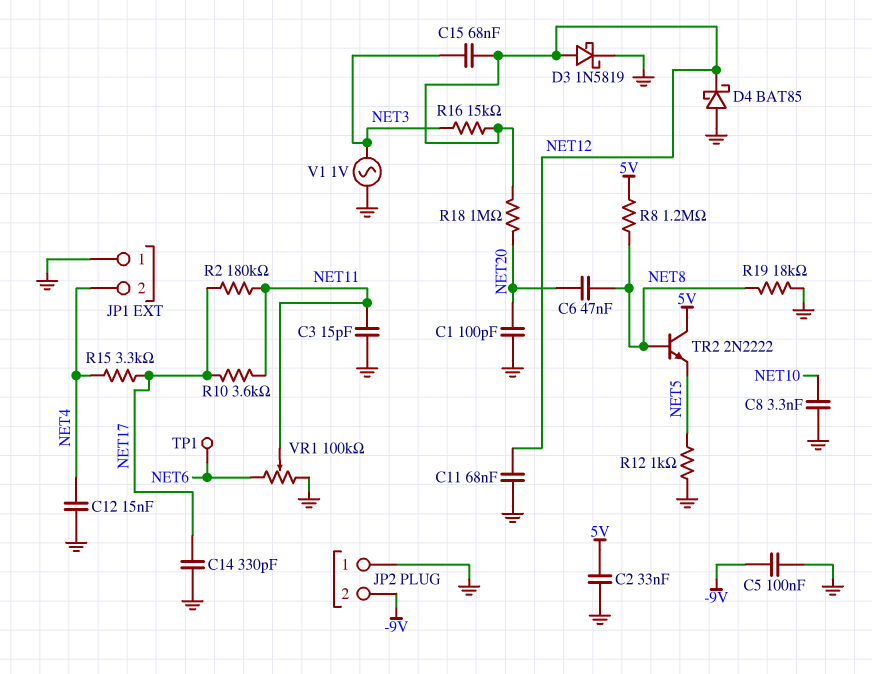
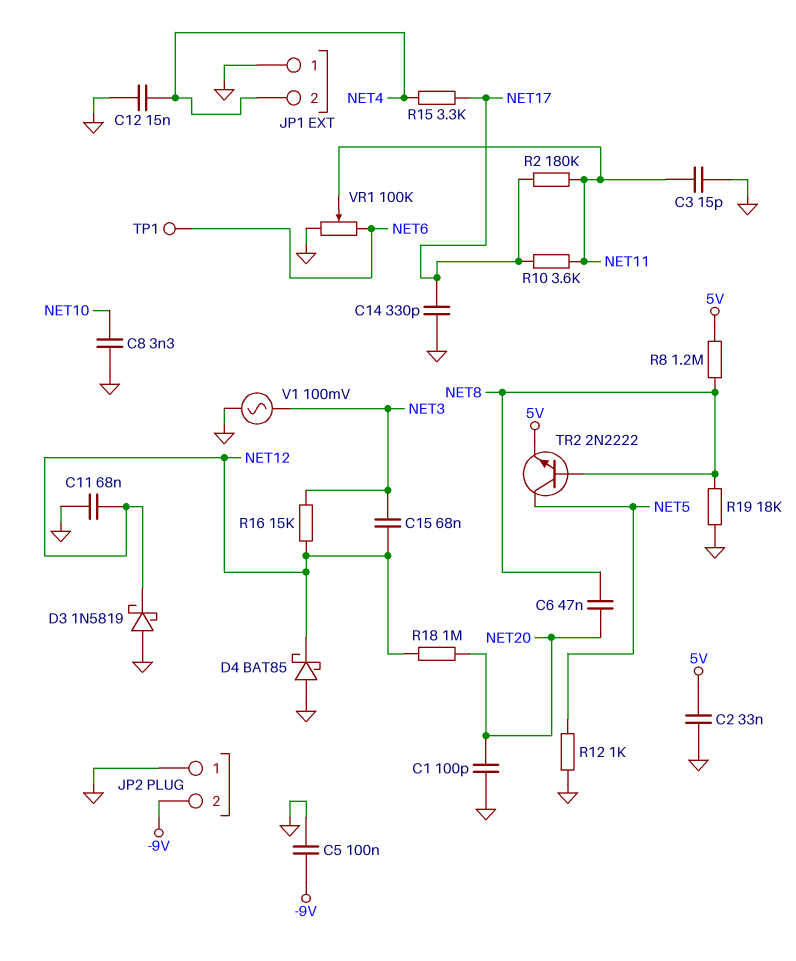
D3: schottky 1N5819 (A NET12, K GND) -> schottky 1N5819 (A GND, K NET12)
TR2: NPN 2N2222 (B NET8, C 5V, E NET5) -> NPN 2N2222 (B NET8, C NET5, E 5V)
V1: AC 1V (GND, NET3) -> AC 100mV (GND, NET3)

